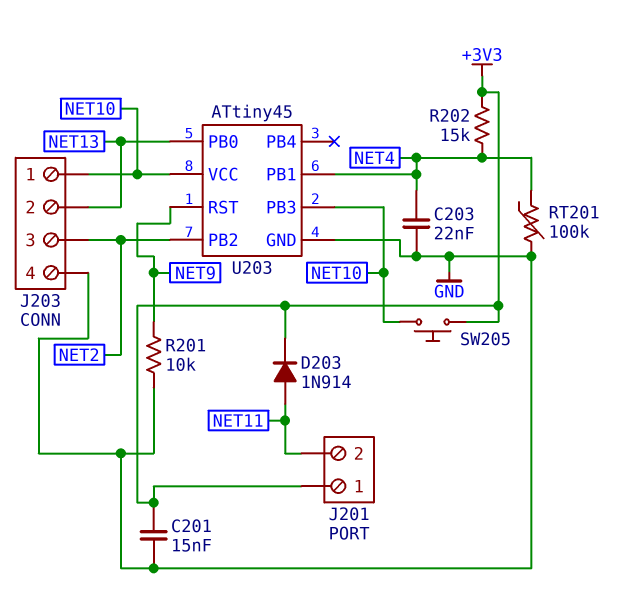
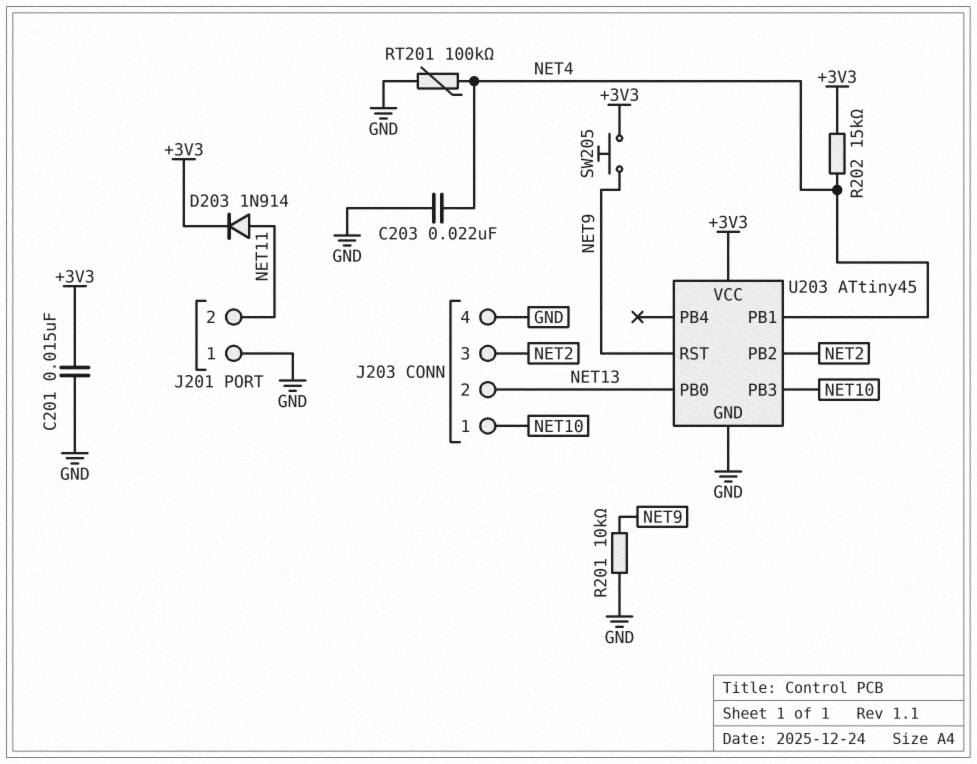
J201 pin 1: +3V3 -> GND
SW205: button (+3V3, NET10) -> button (+3V3, NET9)
U203 pin VCC: NET10 -> +3V3

